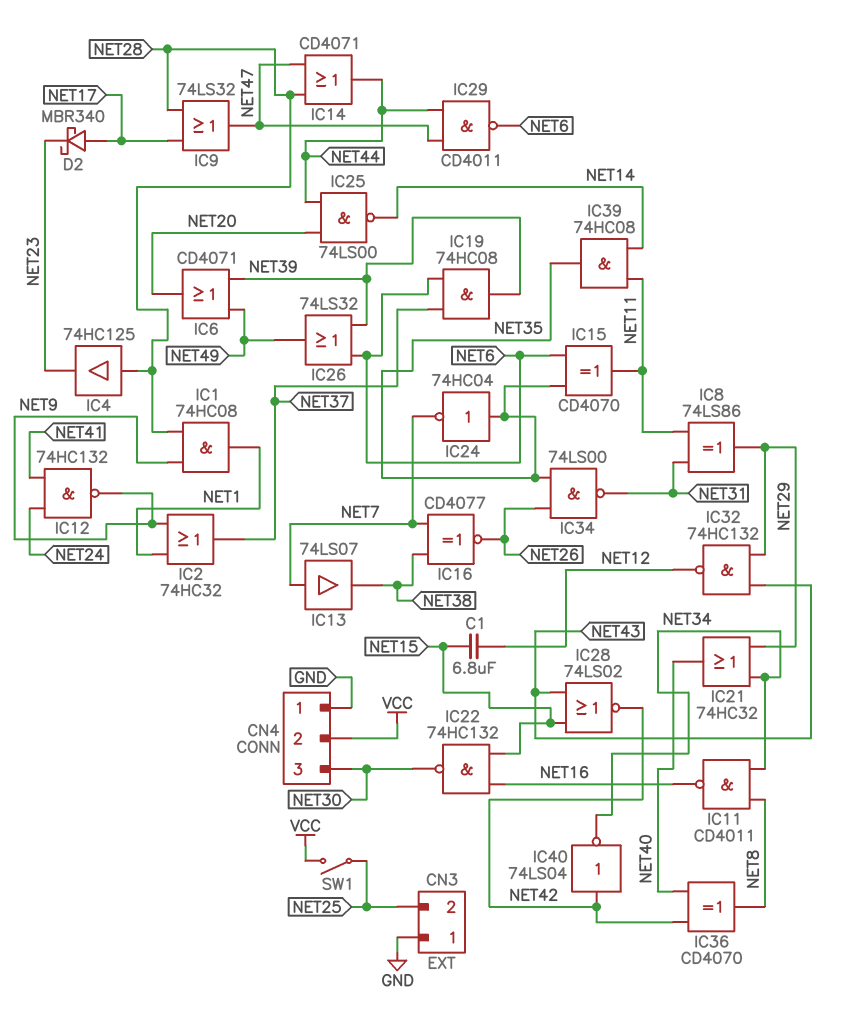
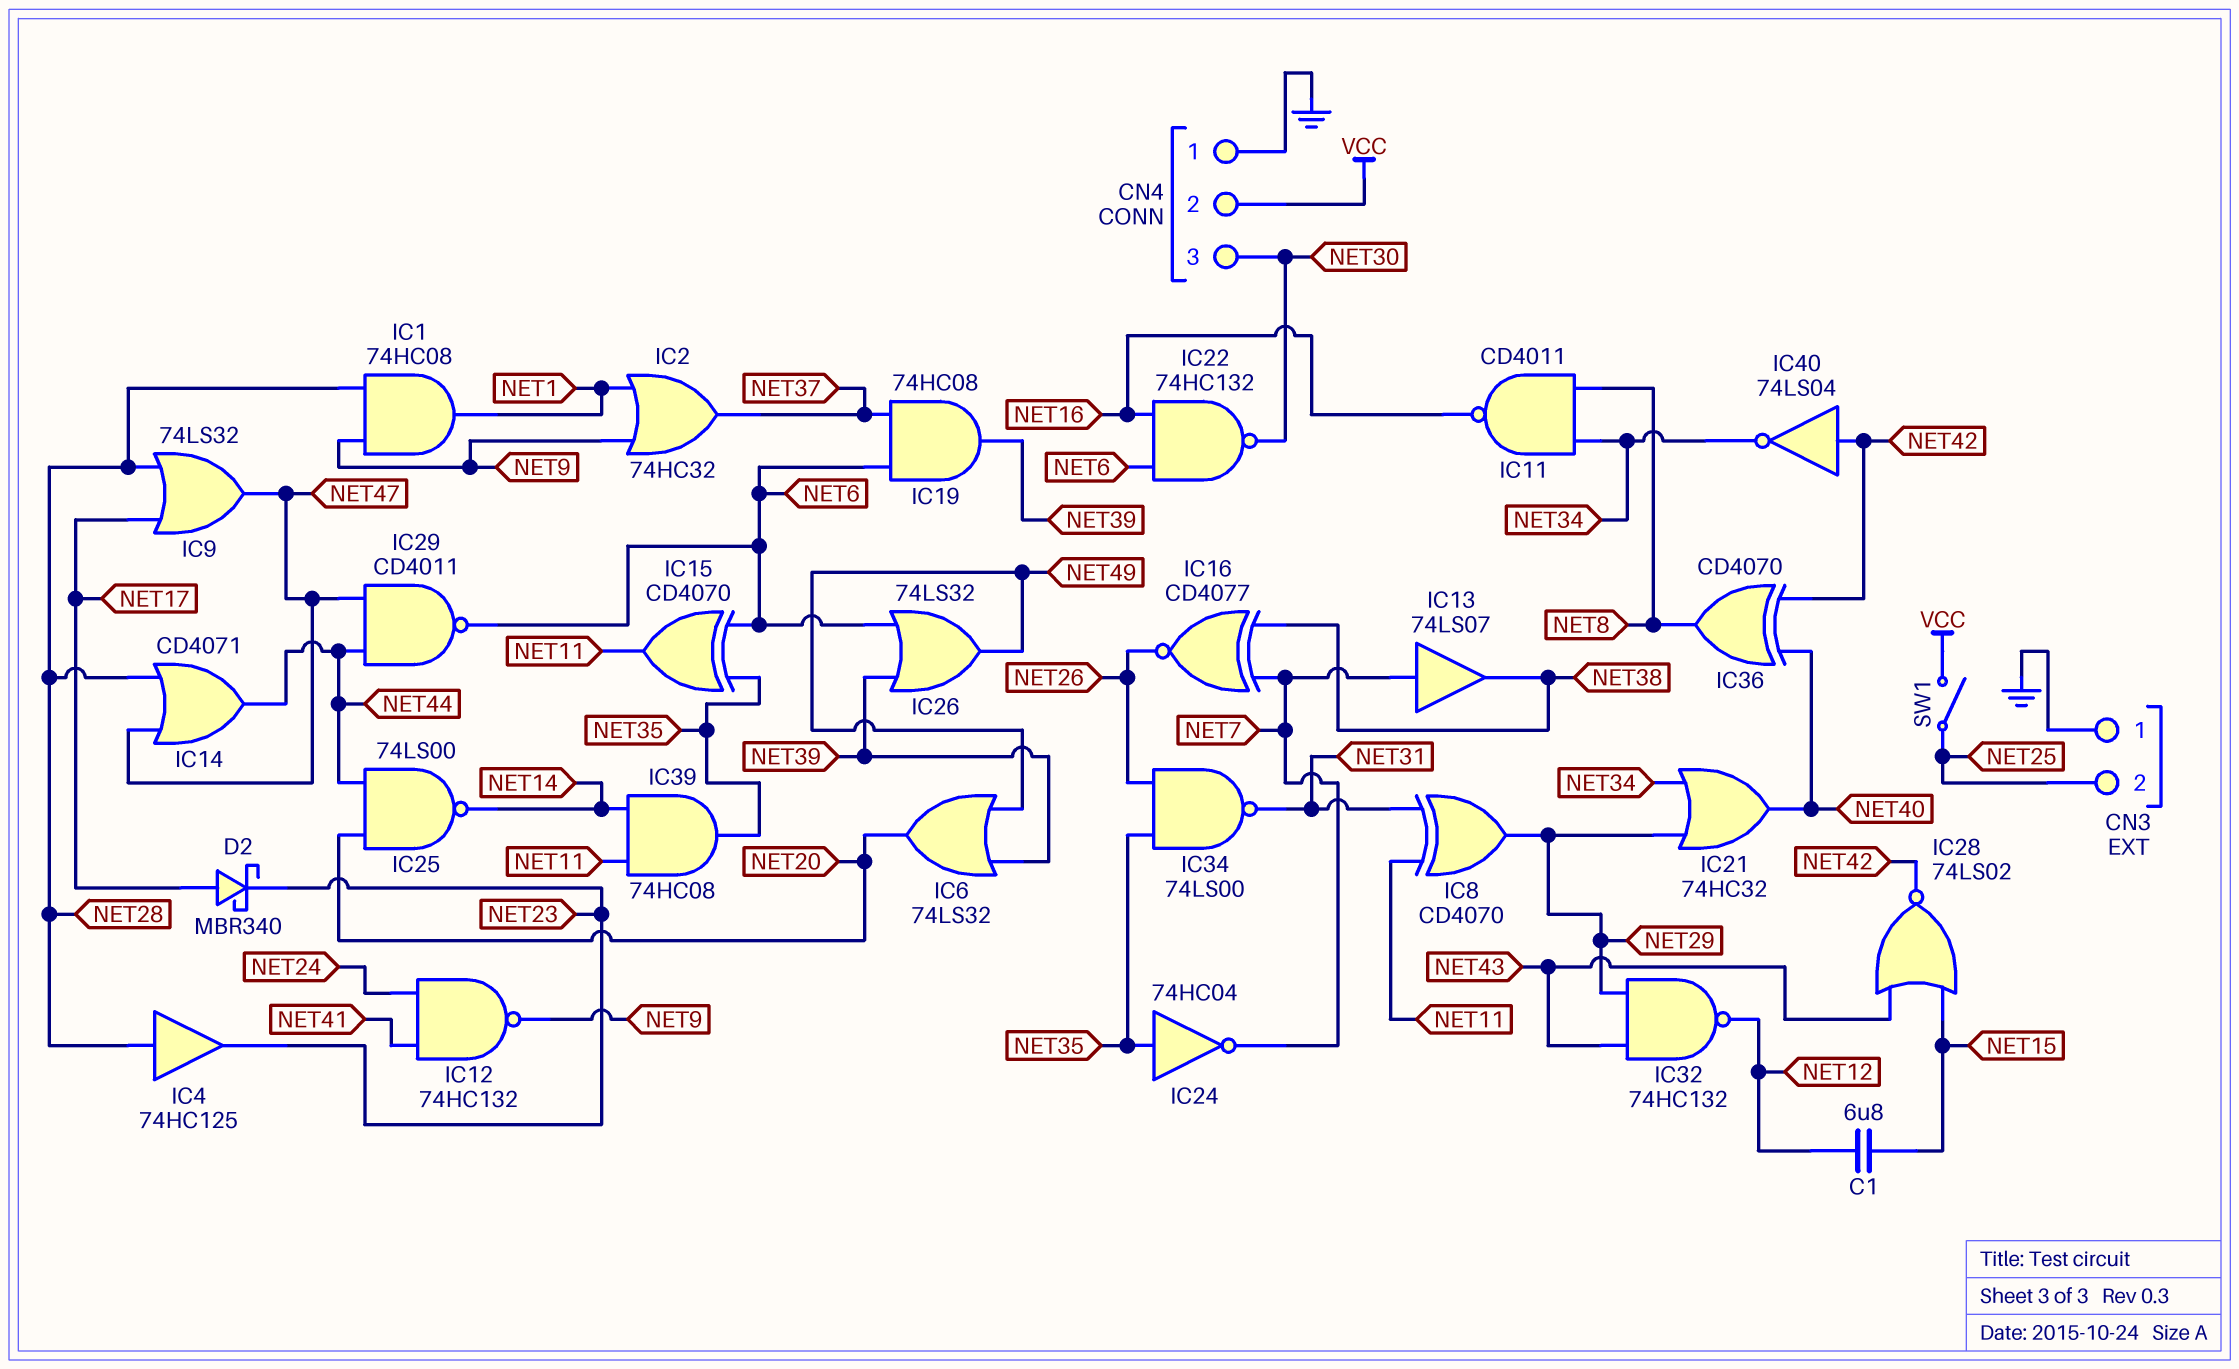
IC6: OR CD4071 (in NET39, in NET49, out NET20) -> OR 74LS32 (in NET39, in NET49, out NET20)
IC8: XOR 74LS86 (in NET11, in NET31, out NET29) -> XOR CD4070 (in NET11, in NET31, out NET29)
IC22: NAND 74HC132 (in NET15, in NET16, out NET30) -> NAND 74HC132 (in NET6, in NET16, out NET30)

